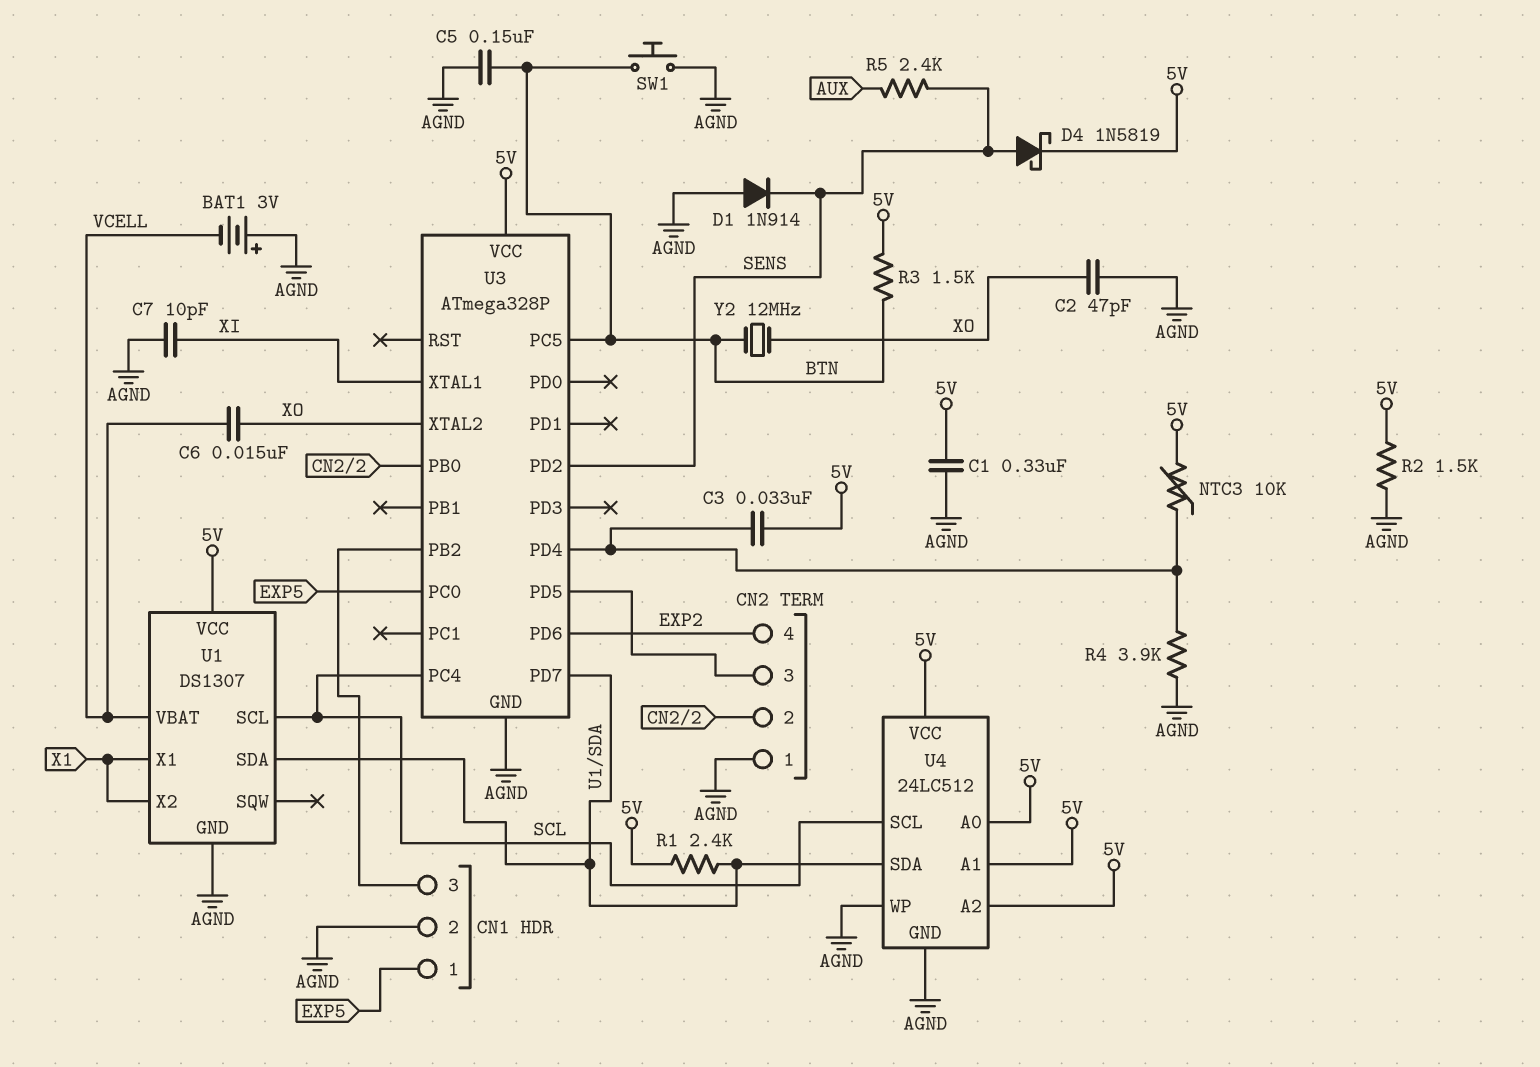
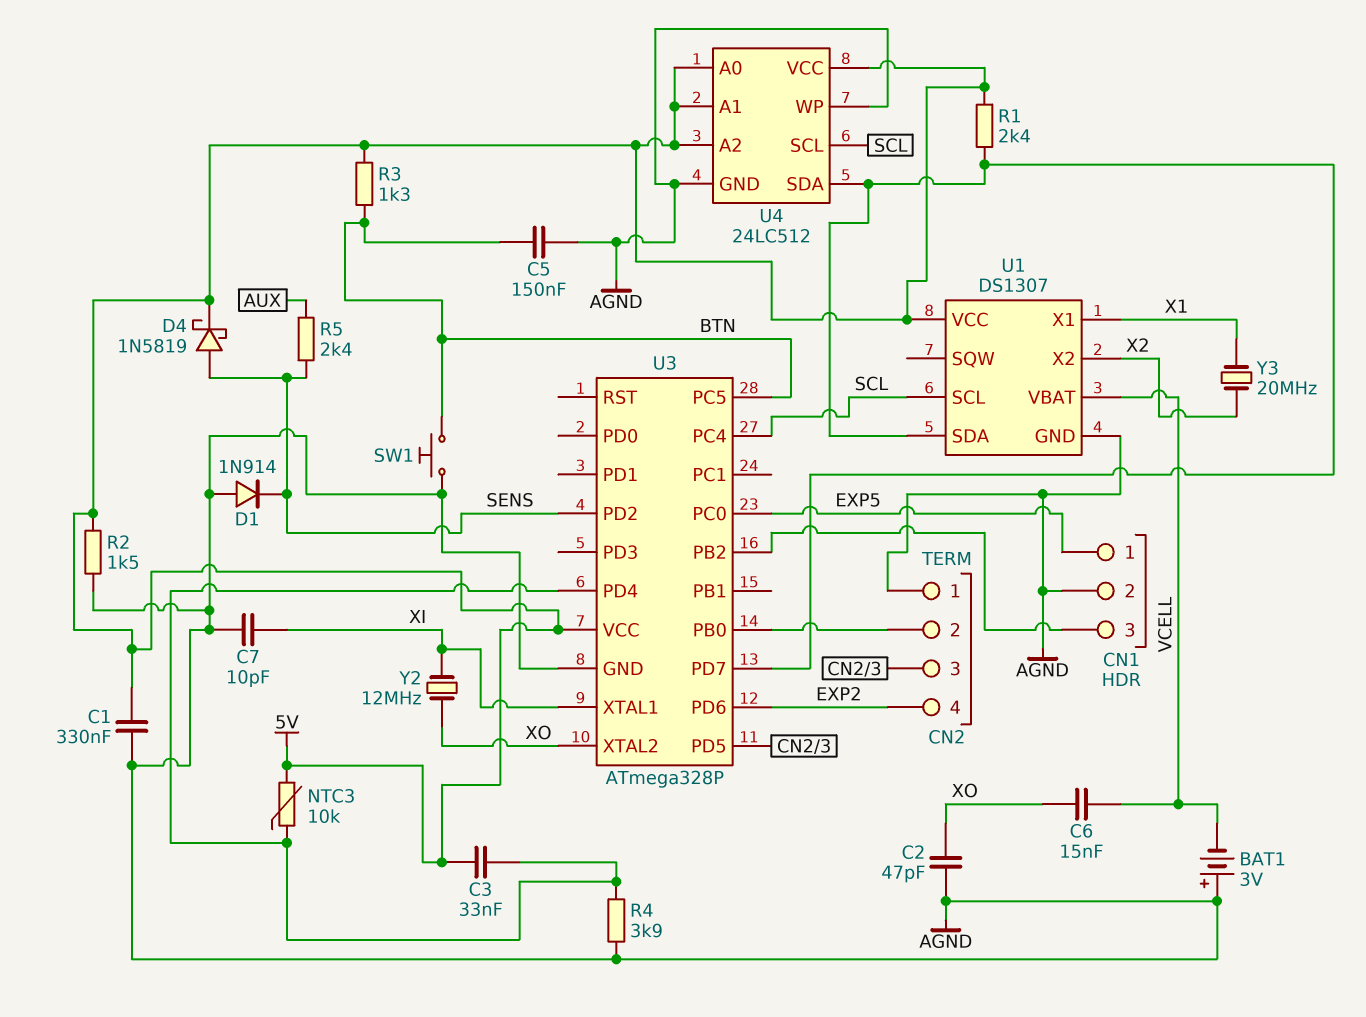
R3: 1.5k (5V, BTN) -> 1.3k (5V, BTN)
U1 pin X2: X1 -> X2
Y2: 12MHz (BTN, XO) -> 12MHz (XI, XO)
Y3: none -> 20MHz (X1, X2)

